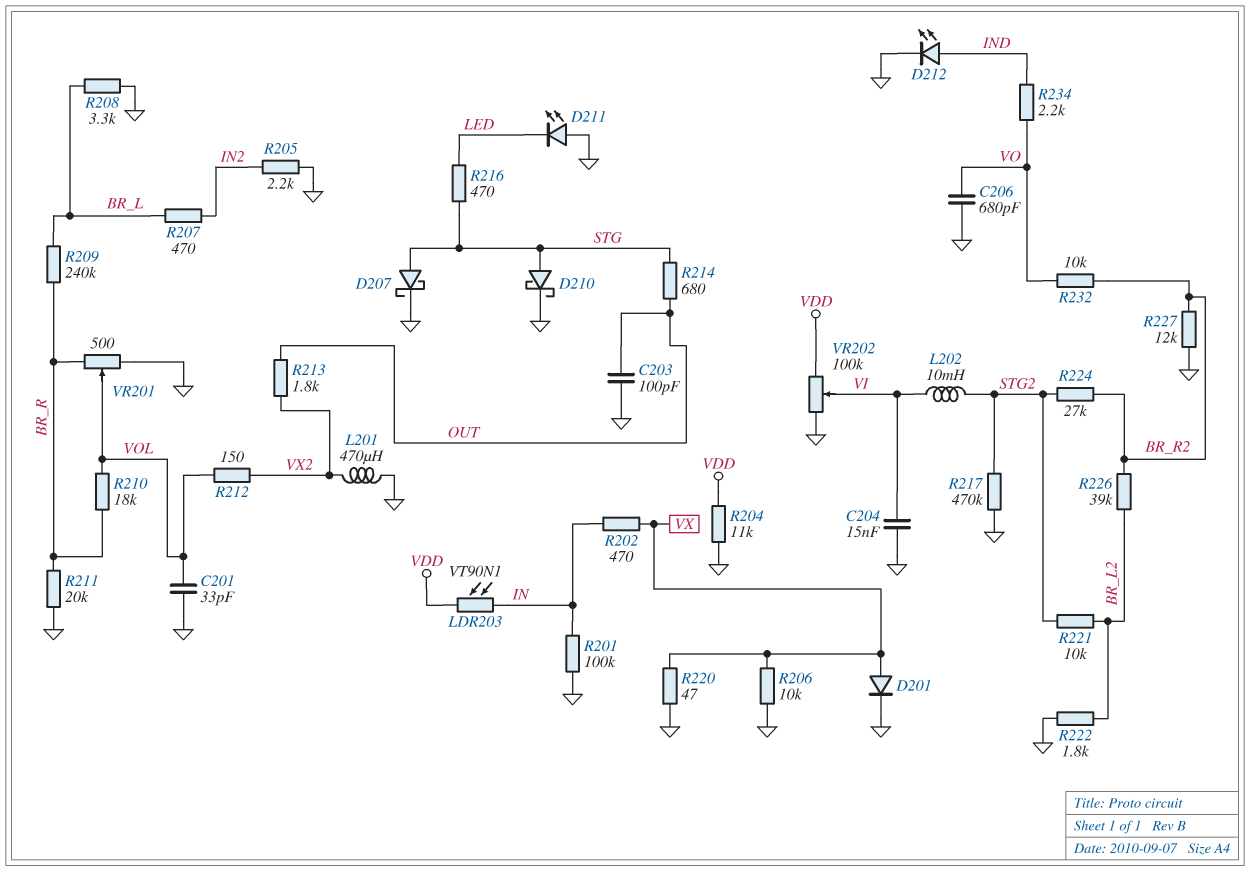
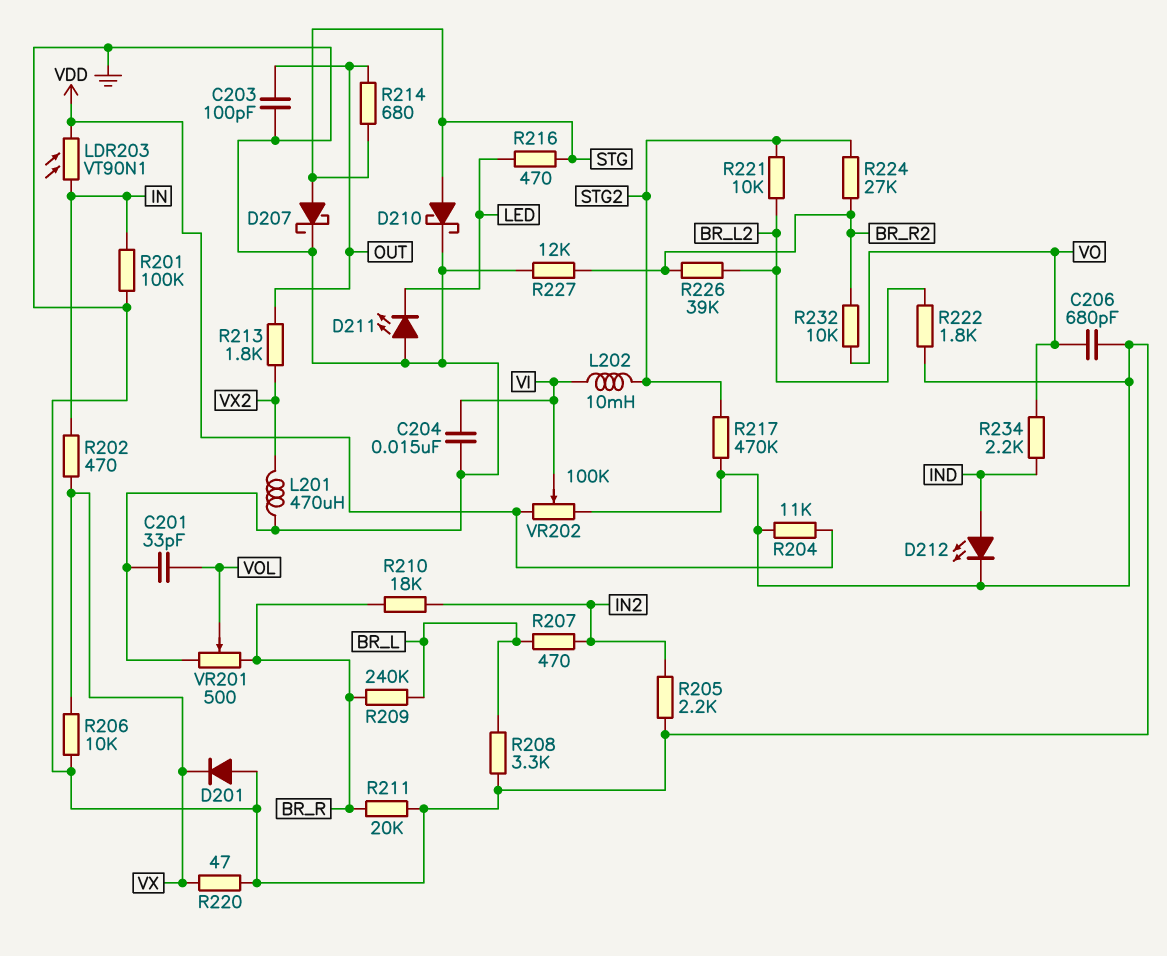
D201: diode (A VX, K GND) -> diode (A GND, K VX)
R210: 18k (BR_R, VOL) -> 18k (BR_R, IN2)
R212: 150 (VOL, VX2) -> none

